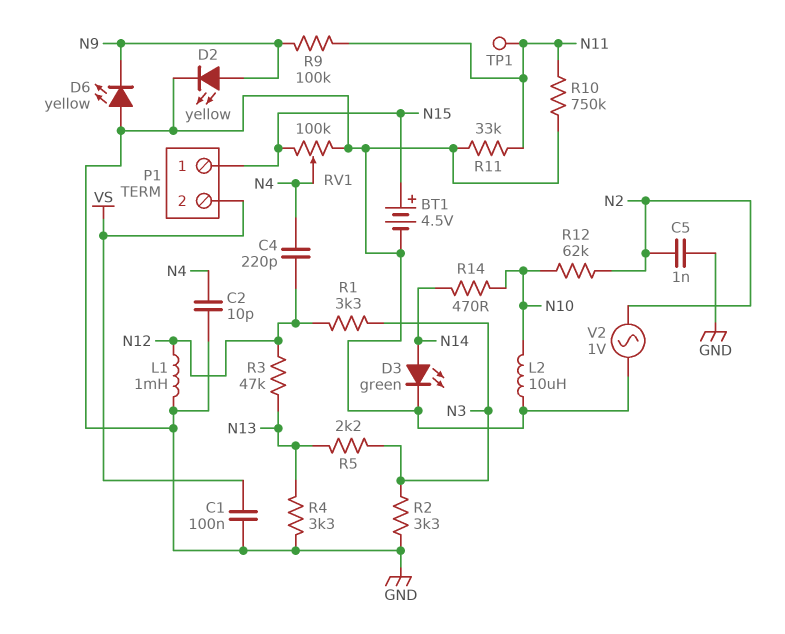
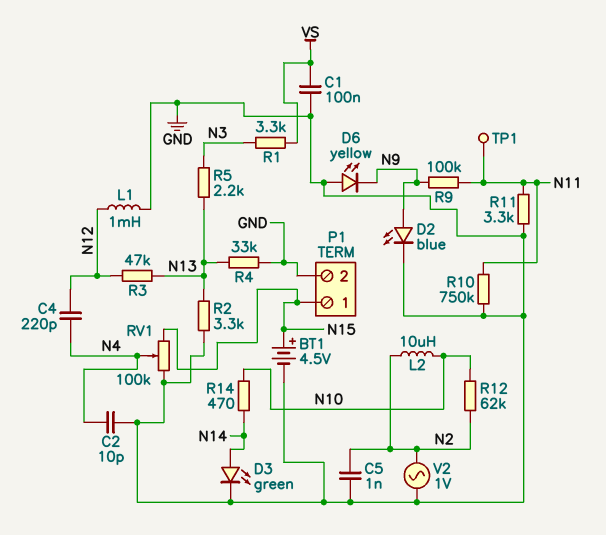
D2: LED yellow (A N9, K GND) -> LED blue (A N9, K GND)
L2: 10uH (GND, N10) -> 10uH (N2, N10)
P1 pin 2: VS -> GND
R1: 3.3k (N3, N12) -> 3.3k (N3, VS)
R2: 3.3k (GND, N3) -> 3.3k (GND, N13)
R4: 3.3k (GND, N13) -> 33k (GND, N13)
R11: 33k (GND, N11) -> 3.3k (GND, N11)

